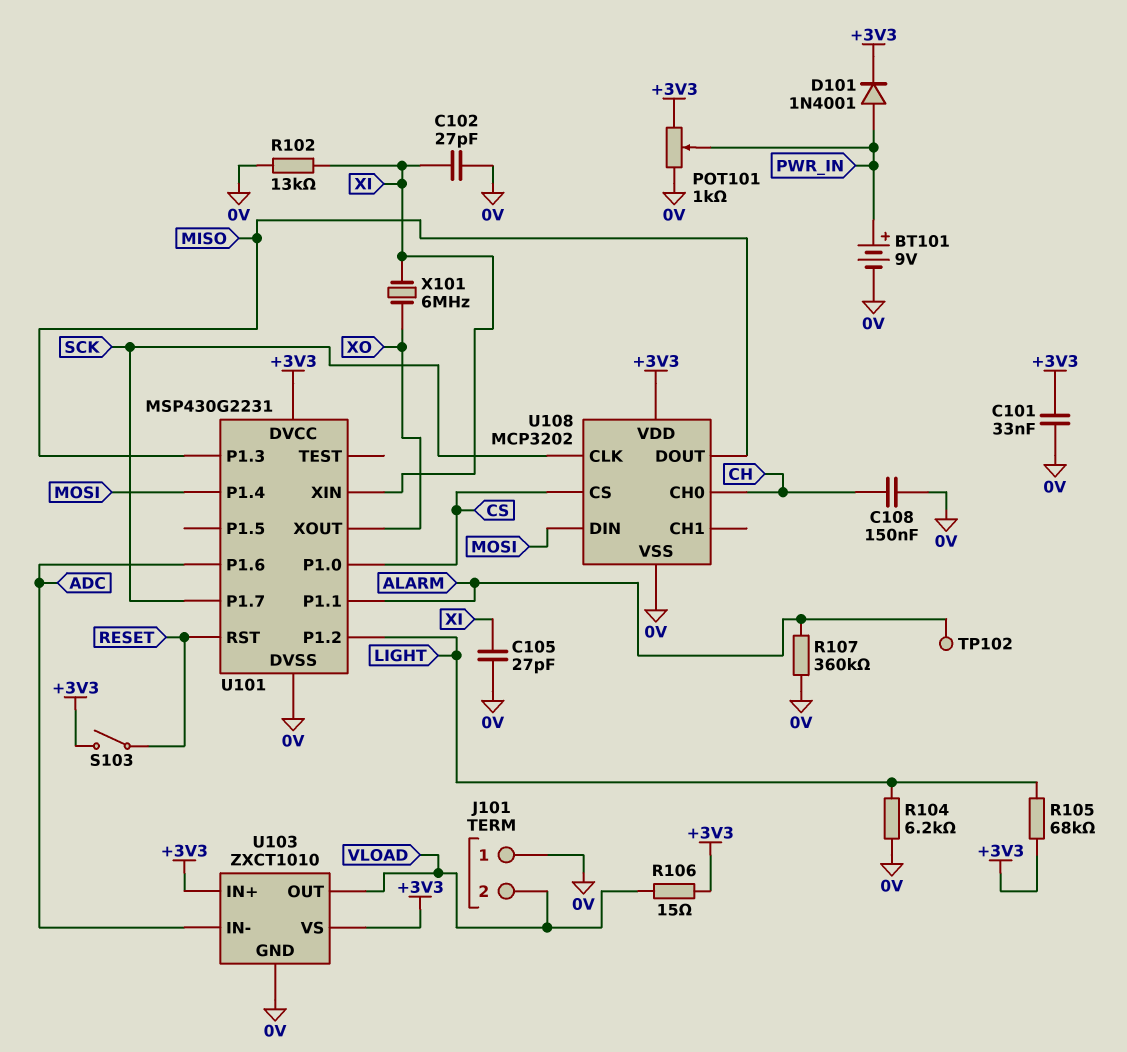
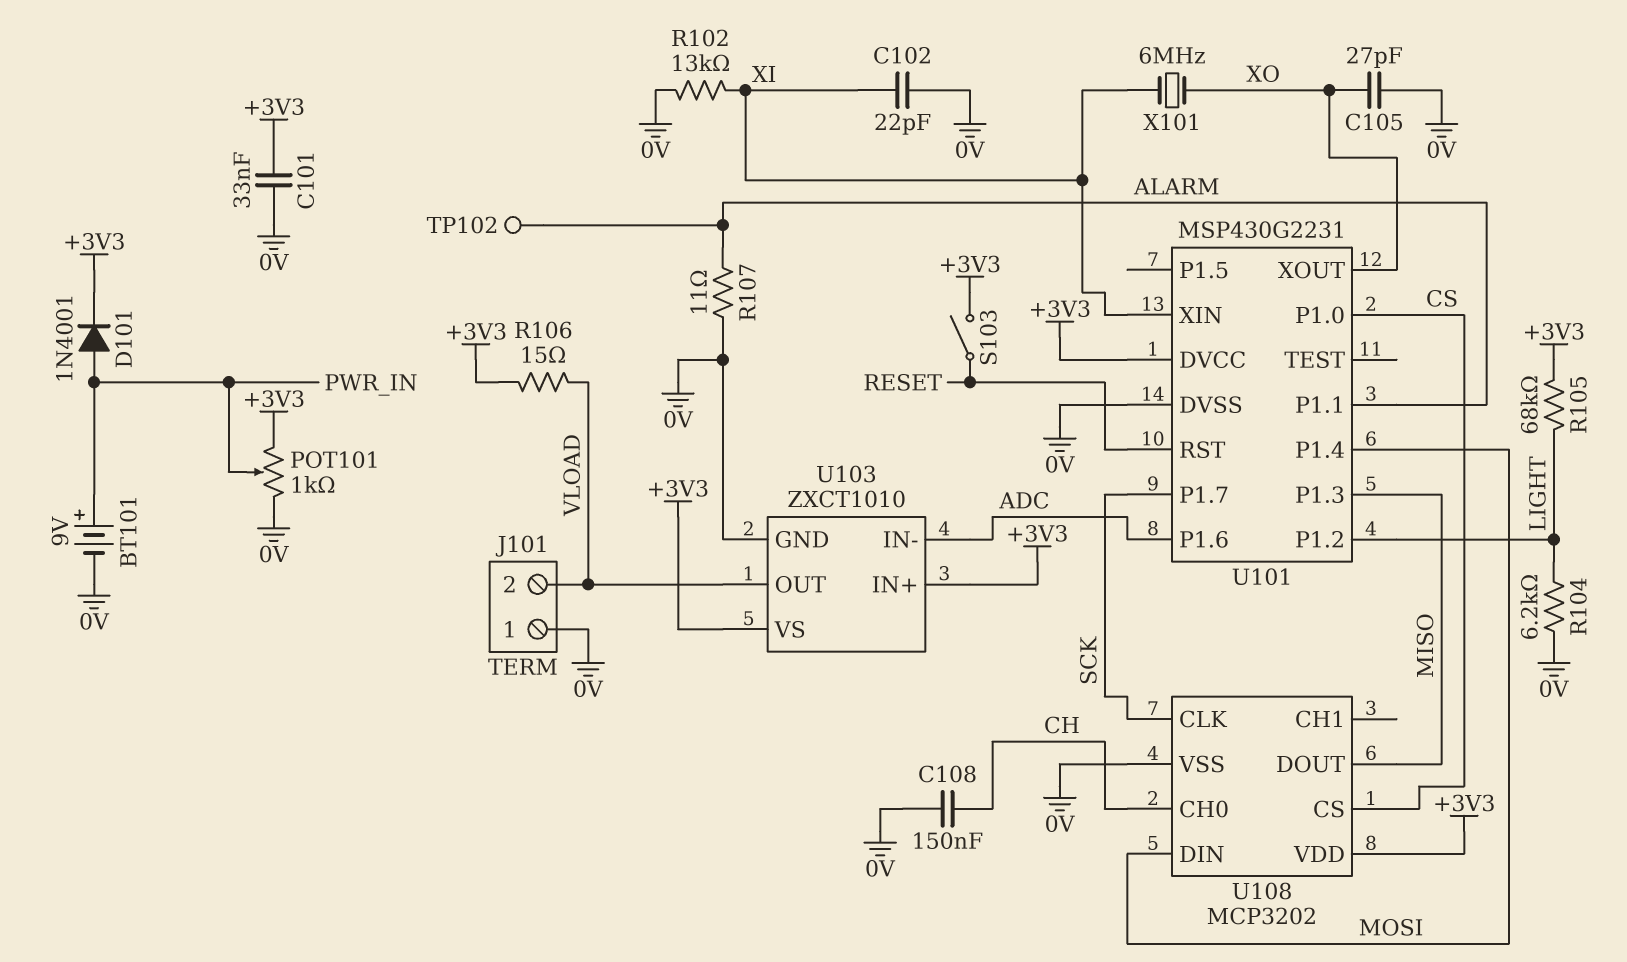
C102: 27pF (0V, XI) -> 22pF (0V, XI)
C105: 27pF (0V, XI) -> 27pF (0V, XO)
R107: 360k (0V, ALARM) -> 11 (0V, ALARM)

